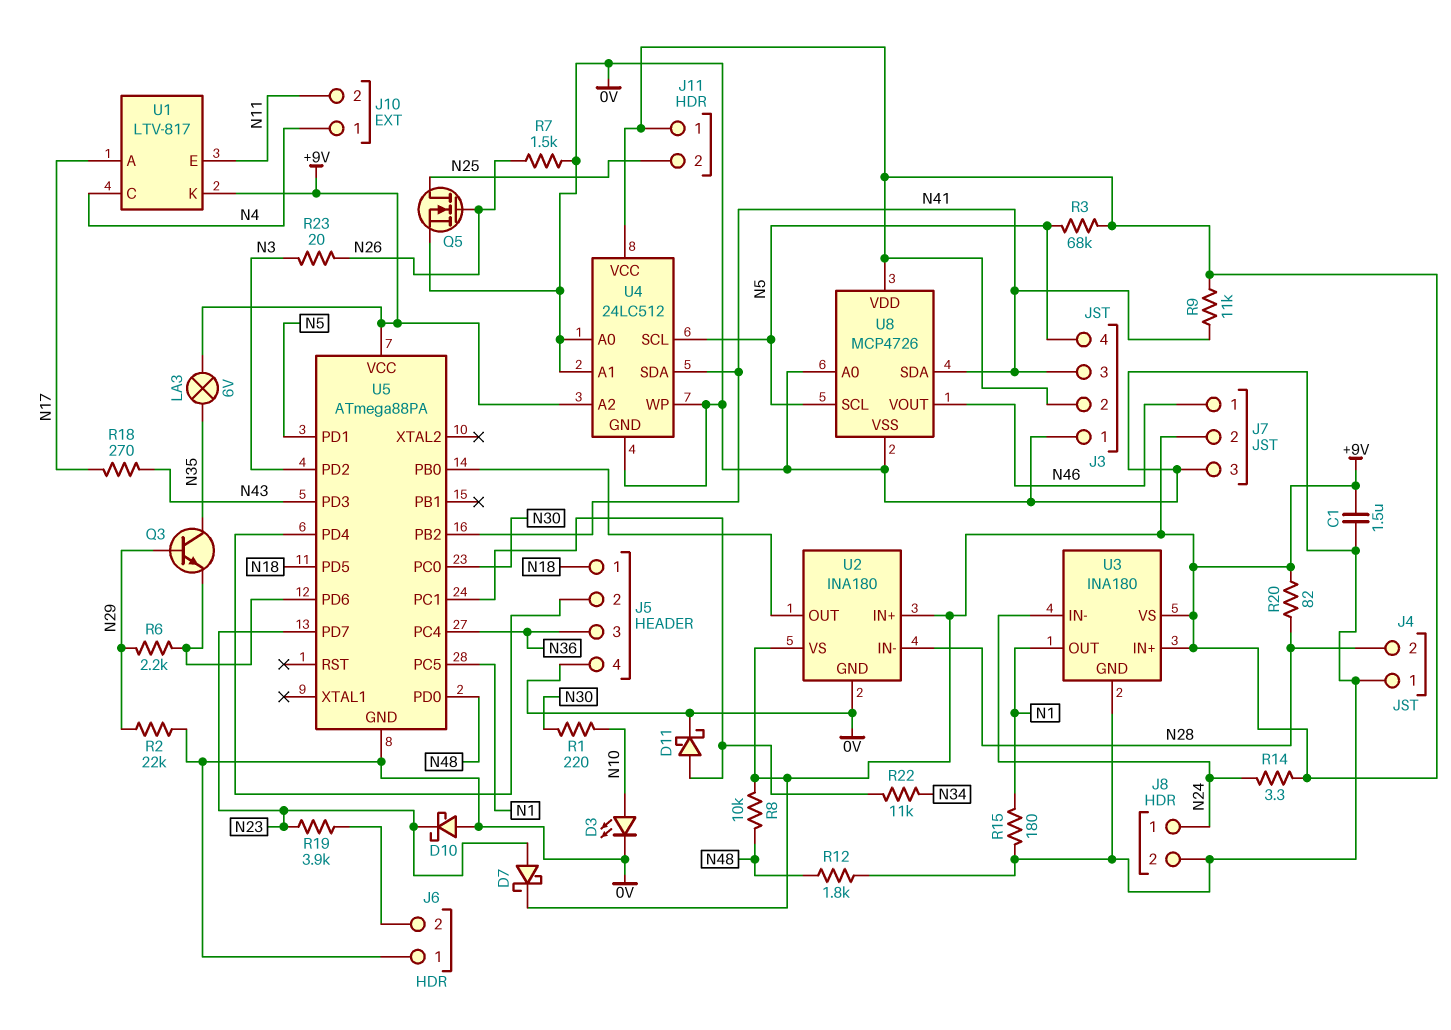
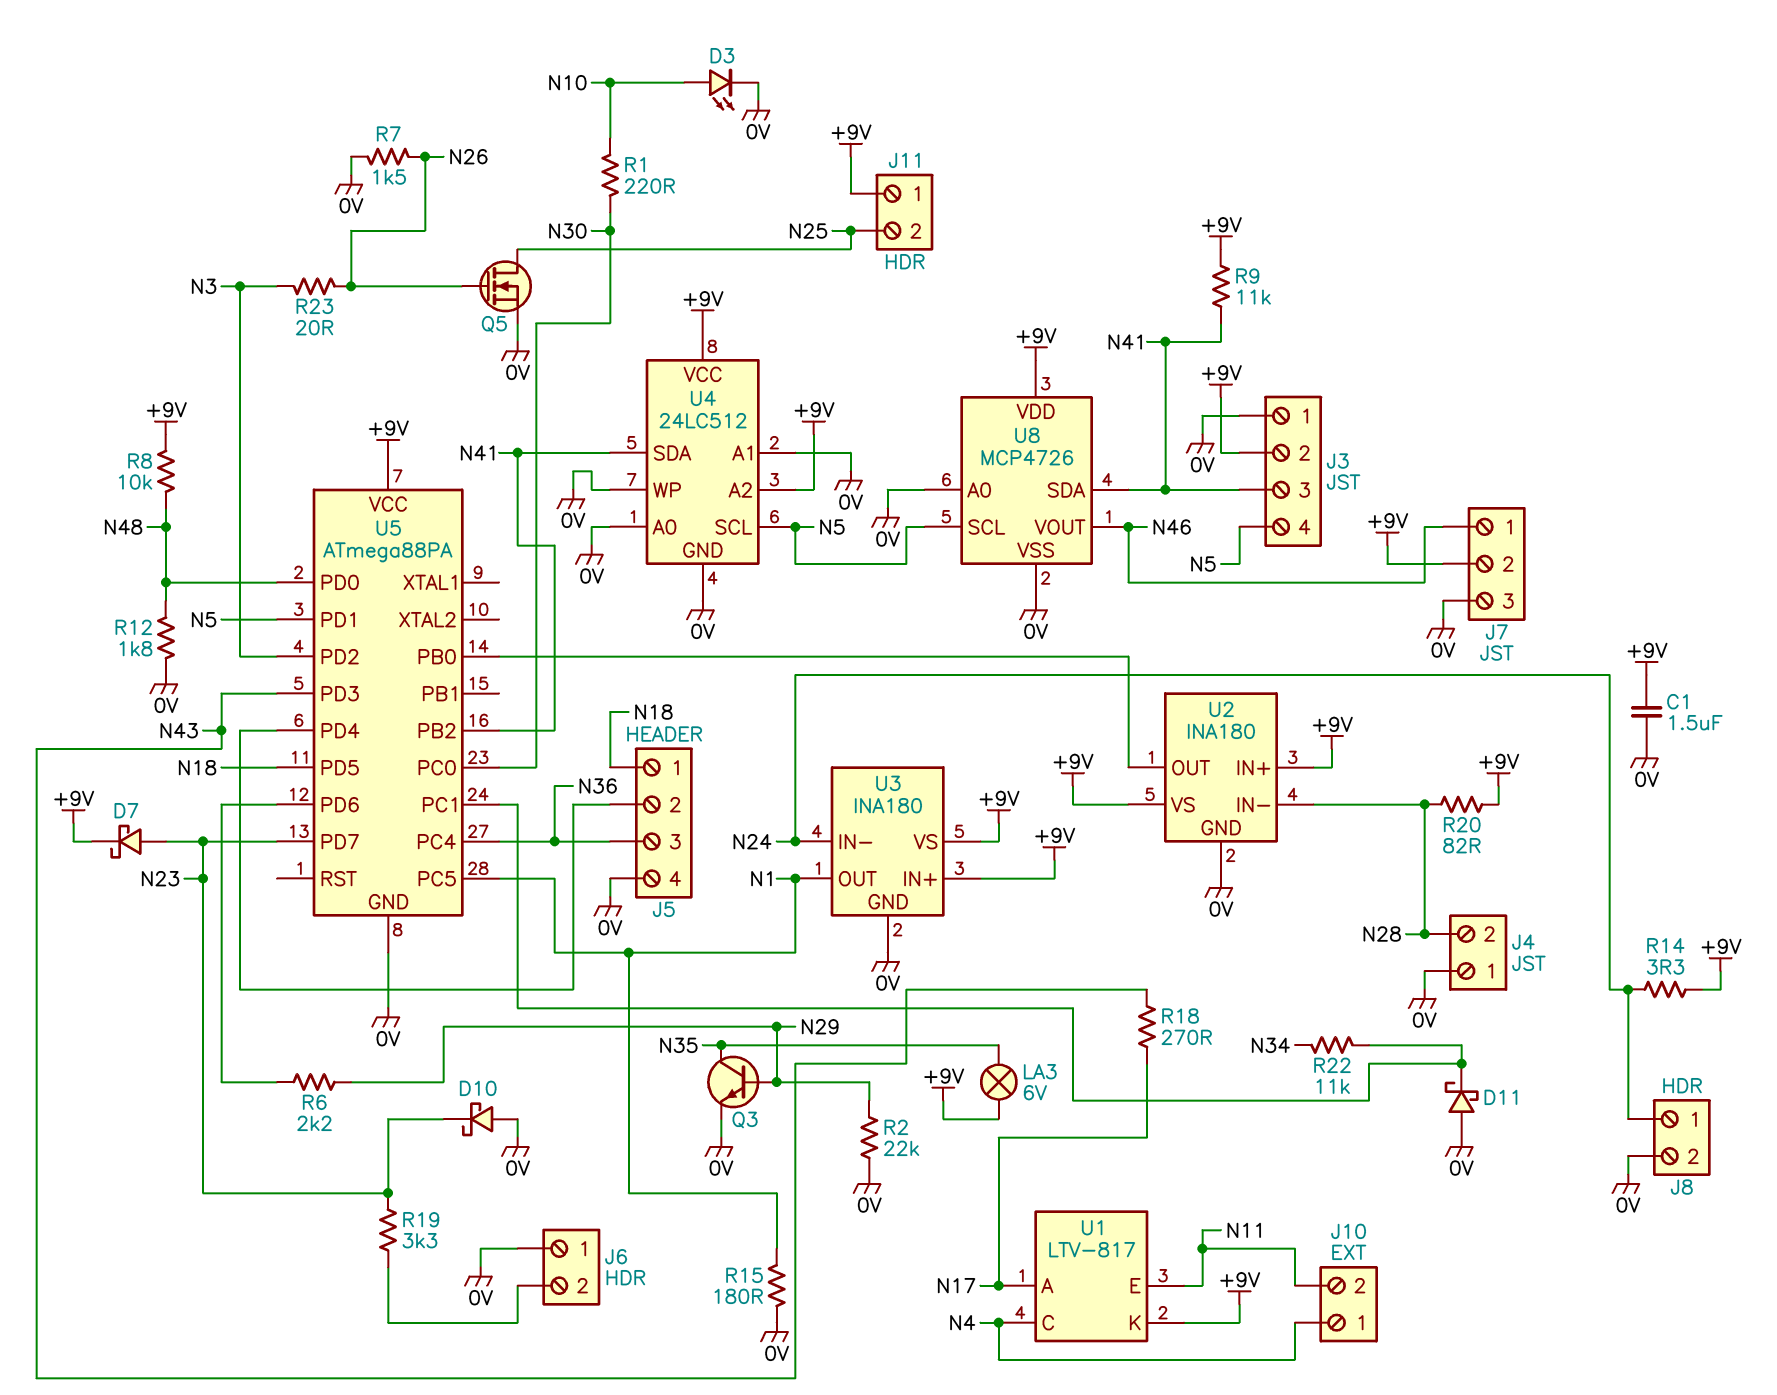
D11: schottky (A U5/PC1, K 0V) -> schottky (A 0V, K U5/PC1)
Q3: NPN (B N29, C N35, E U5/PD6) -> NPN (B N29, C N35, E 0V)
R3: 68k (+9V, N5) -> none
R19: 3.9k (J6/2, N23) -> 3.3k (J6/2, N23)

